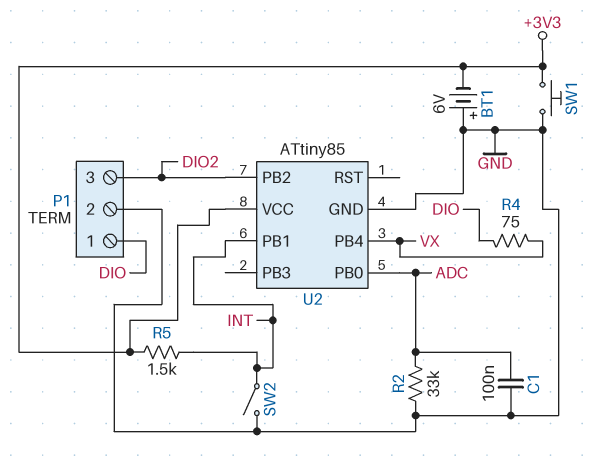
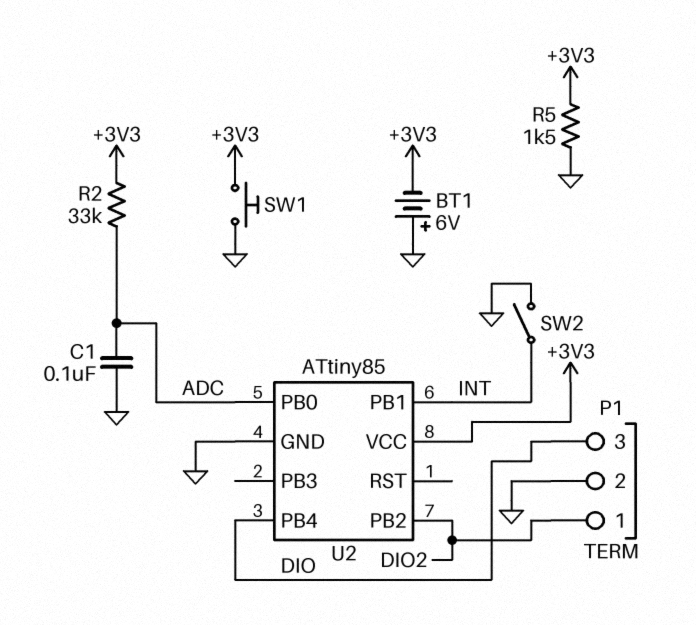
P1 pin 1: DIO -> DIO2
P1 pin 3: DIO2 -> DIO
R2: 33k (ADC, GND) -> 33k (+3V3, ADC)
R4: 75 (DIO, VX) -> none
R5: 1.5k (+3V3, INT) -> 1.5k (+3V3, GND)
U2 pin PB4: VX -> DIO

